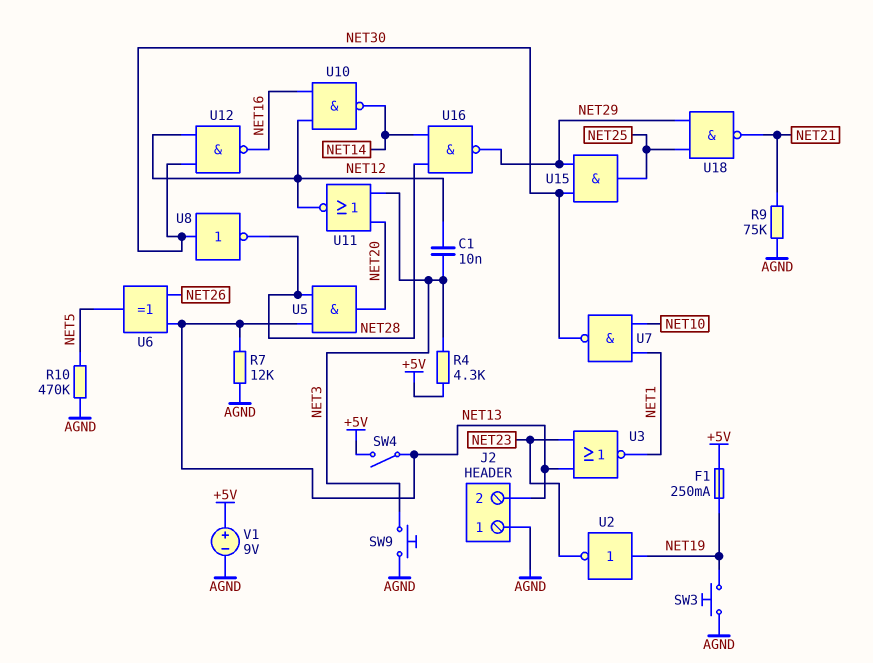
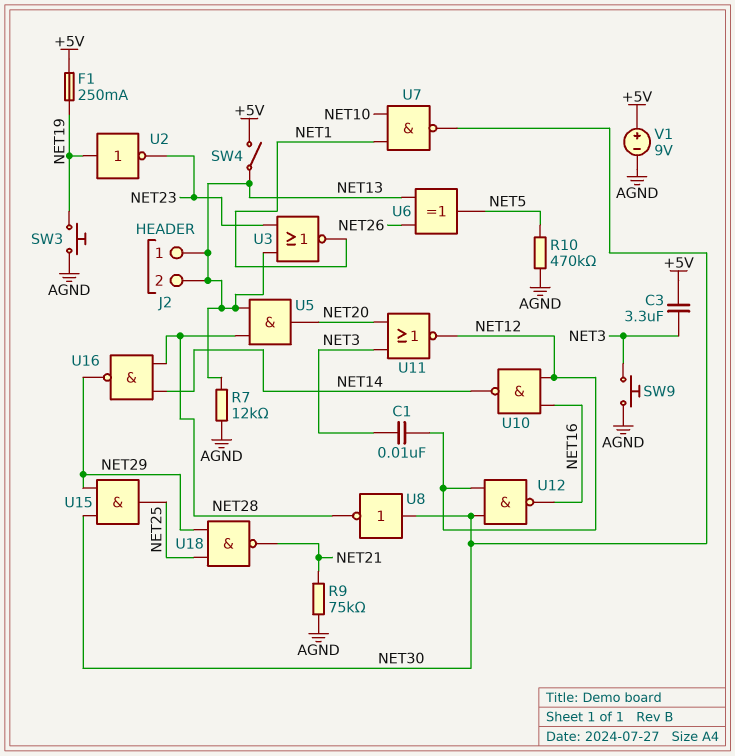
C3: none -> 3.3uF (+5V, NET3)
J2 pin 1: AGND -> NET13
R4: 4.3k (+5V, NET3) -> none

